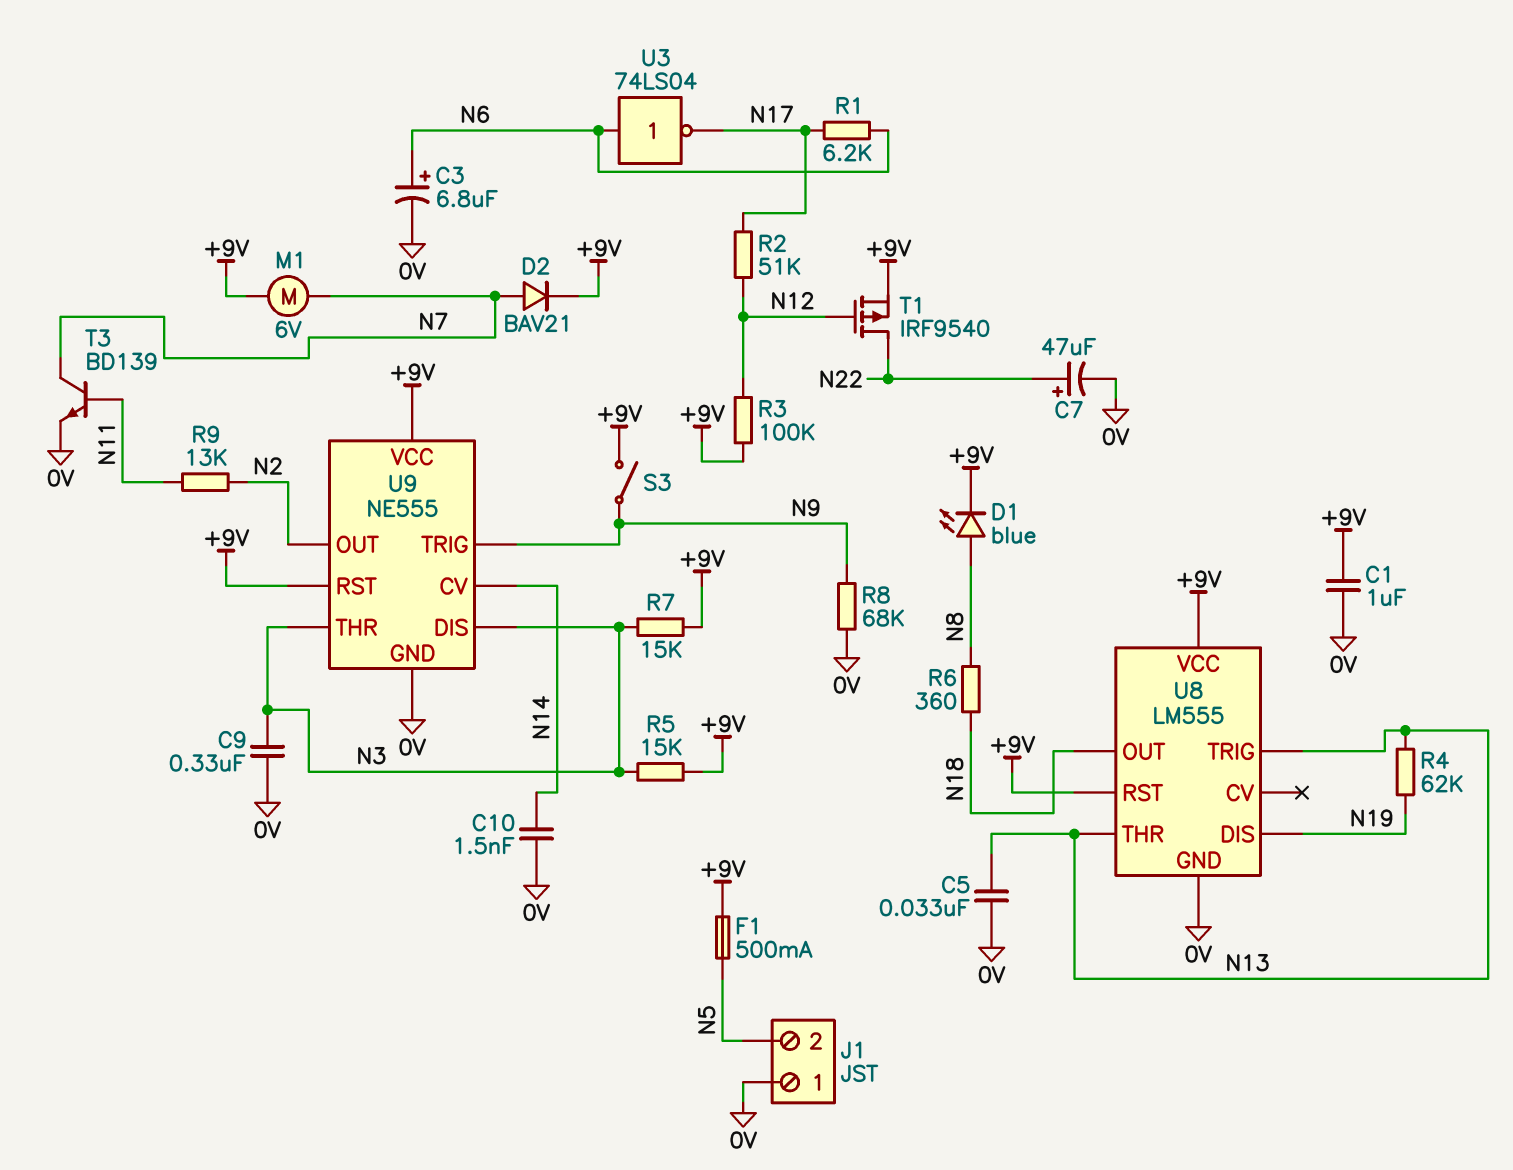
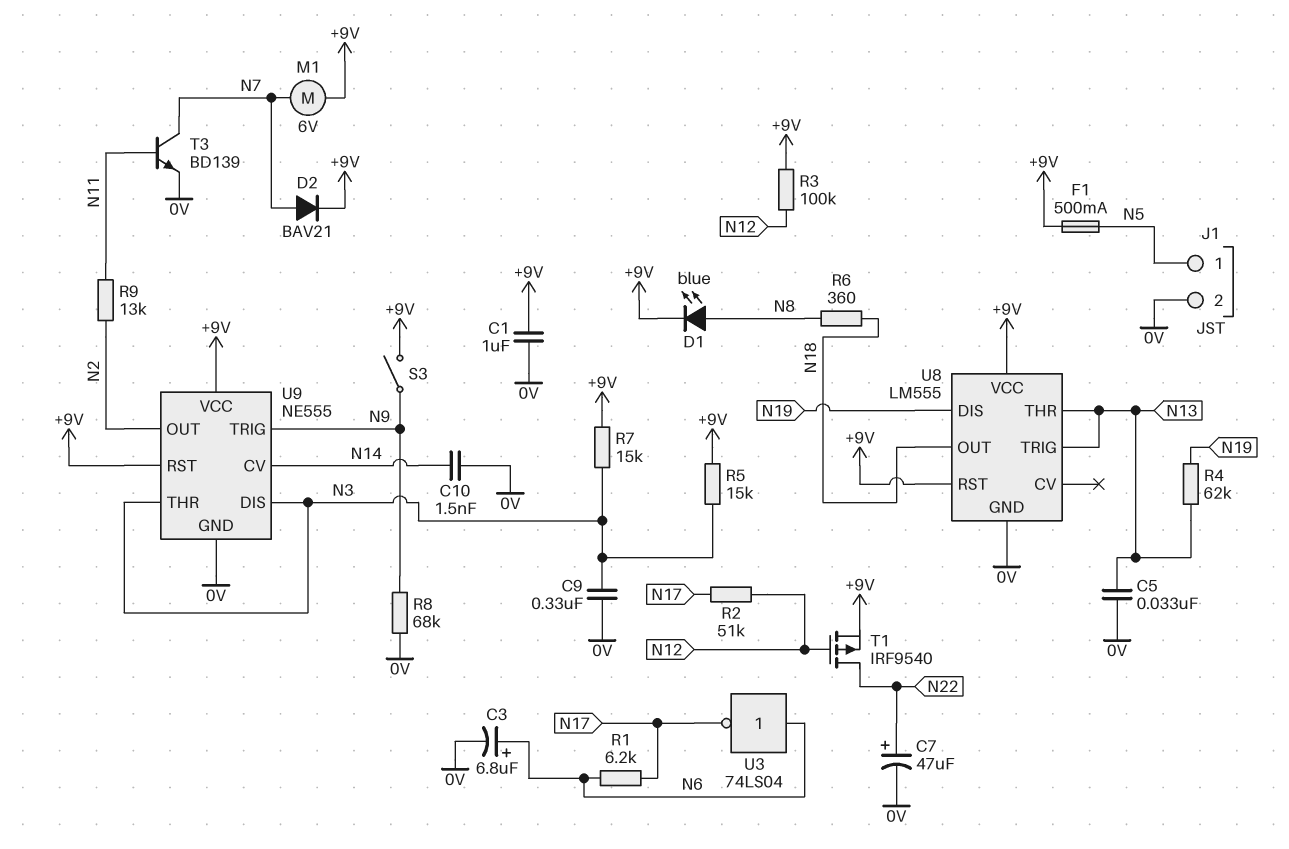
J1 pin 1: 0V -> N5
J1 pin 2: N5 -> 0V

